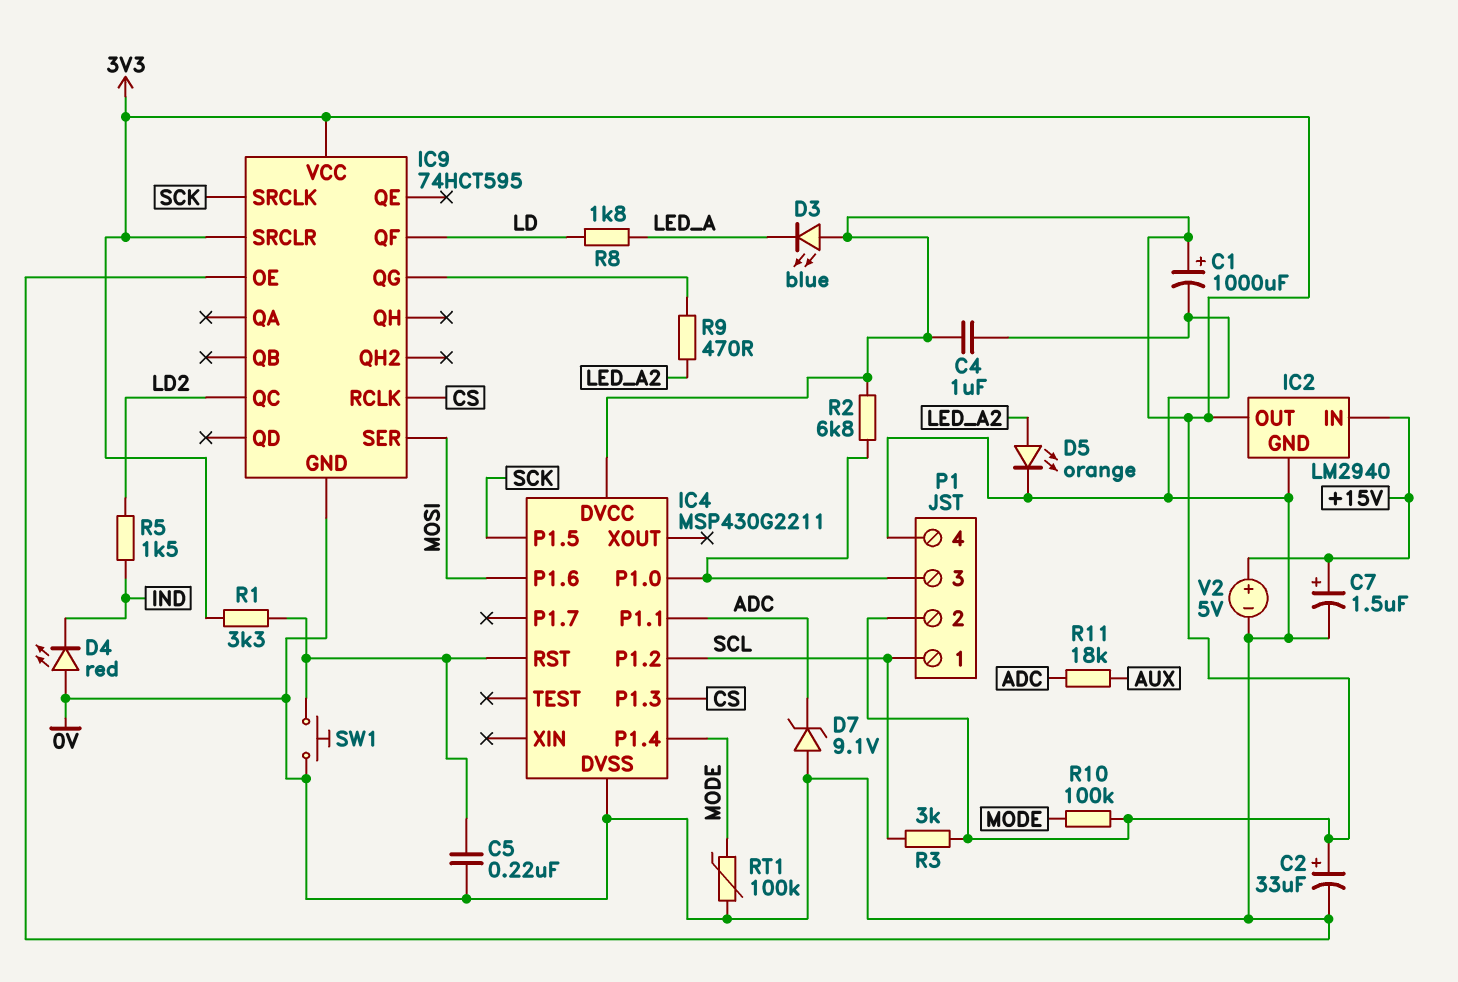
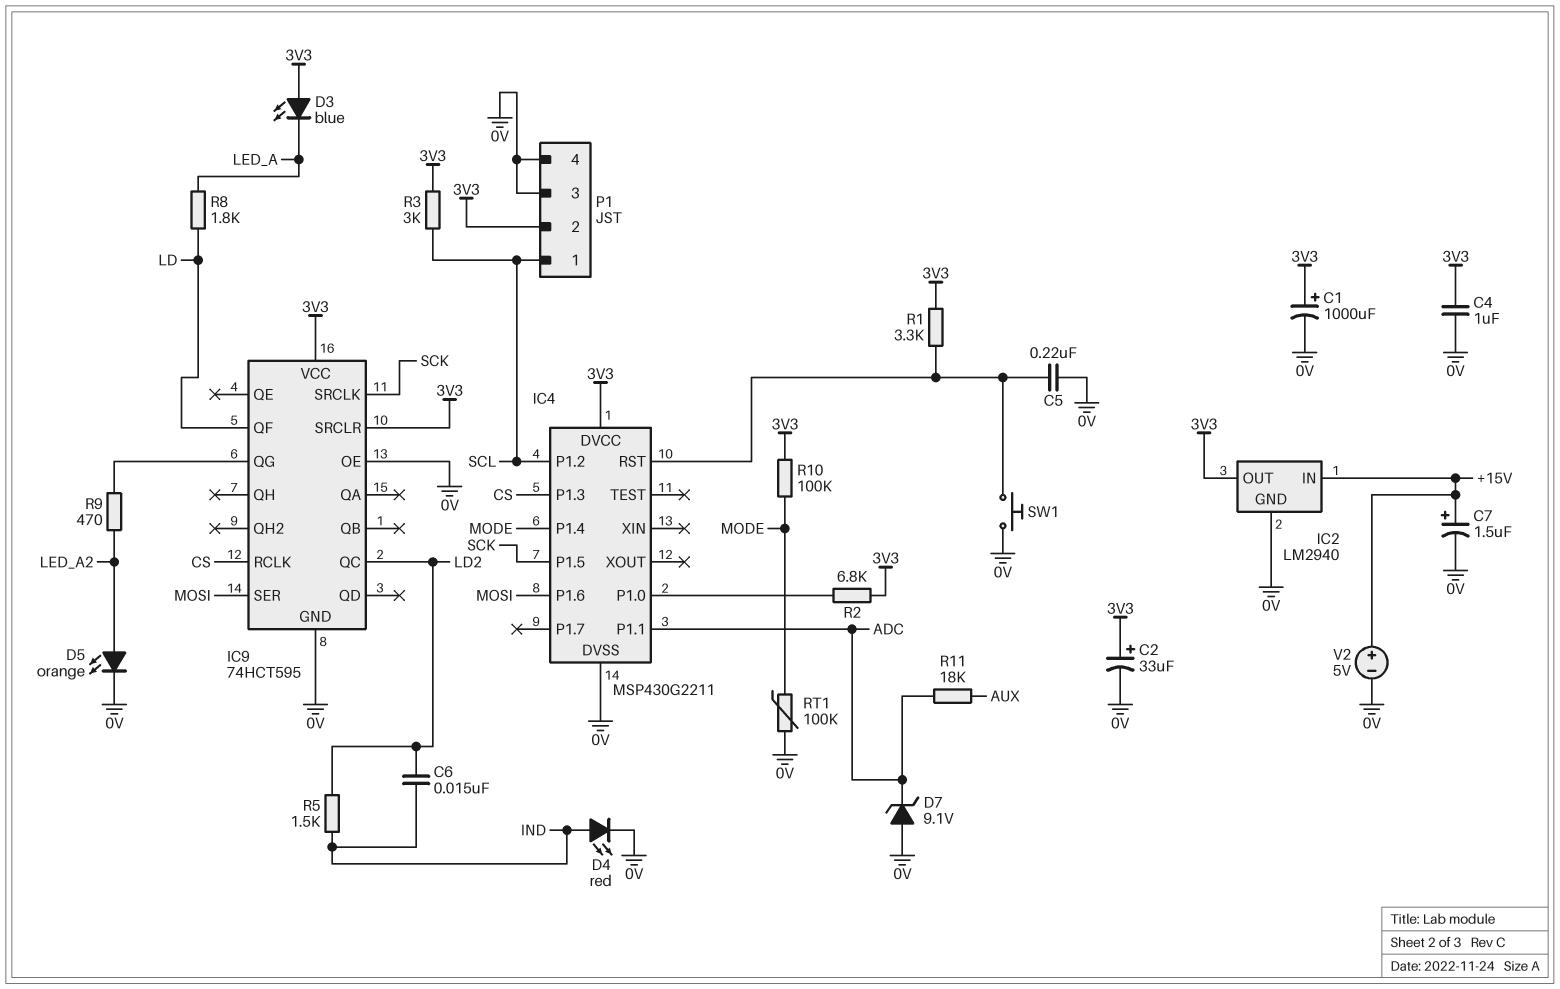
C6: none -> 15nF (IND, LD2)
D4: LED red (A 0V, K IND) -> LED red (A IND, K 0V)
P1 pin 3: IC4/P1.0 -> 0V

